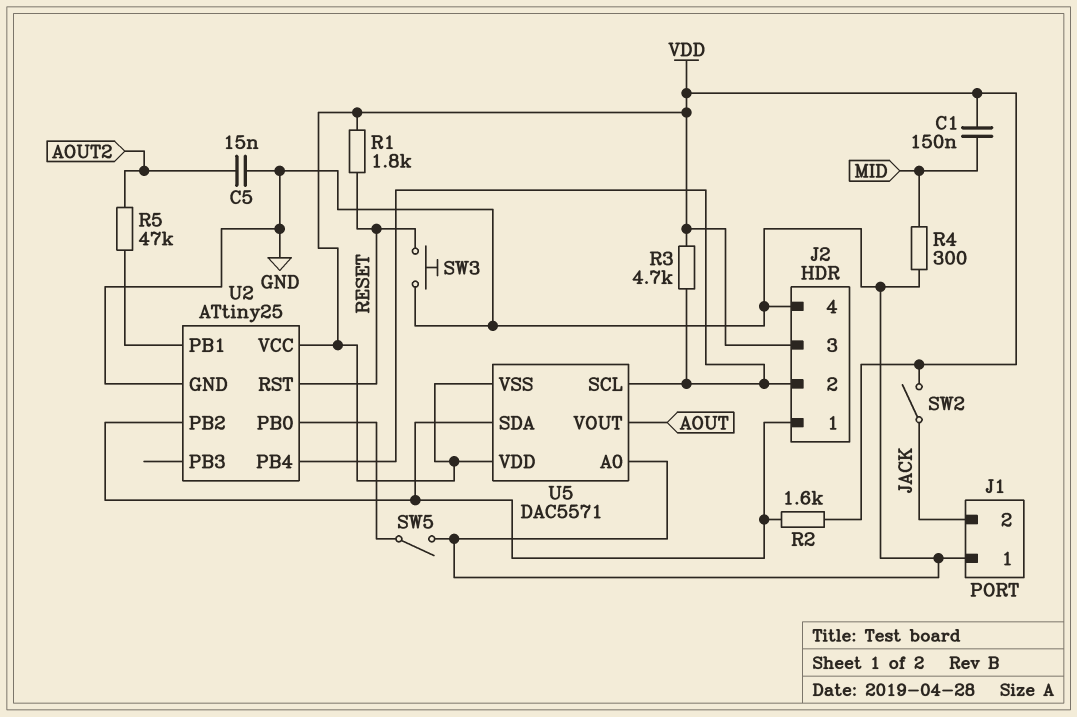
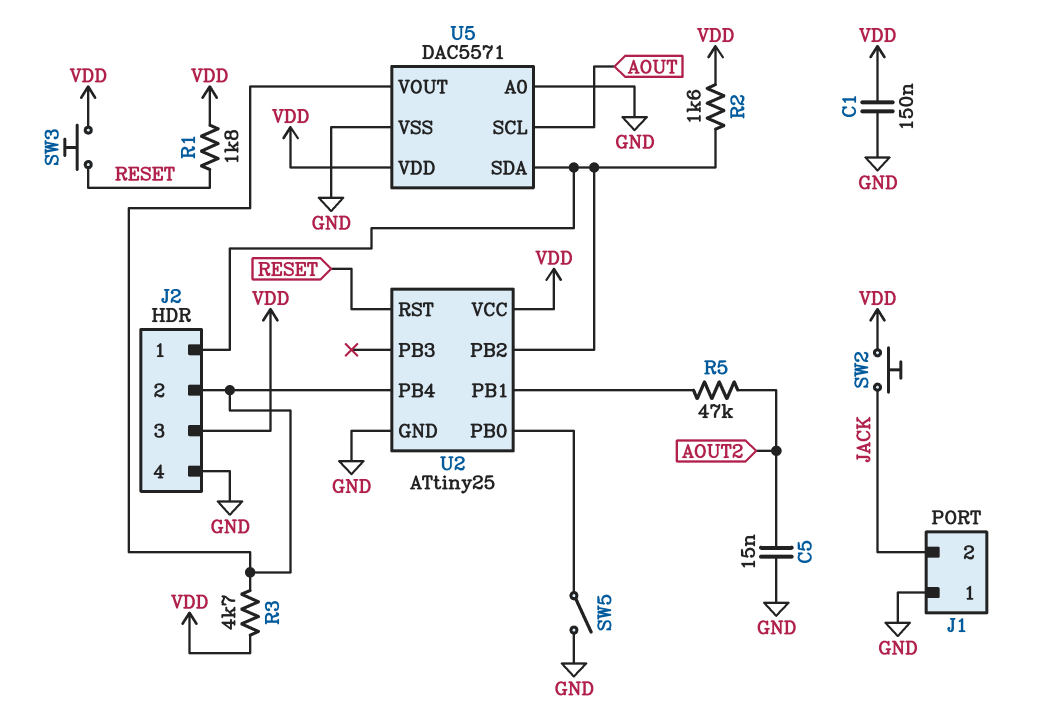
C1: 150nF (MID, VDD) -> 150nF (GND, VDD)
R4: 300 (GND, MID) -> none
SW2: switch (JACK, VDD) -> button (JACK, VDD)
SW3: button (GND, RESET) -> button (RESET, VDD)
U5 pin SCL: J2/2 -> AOUT
U5 pin VOUT: AOUT -> J2/2
U5 pin VSS: VDD -> GND

